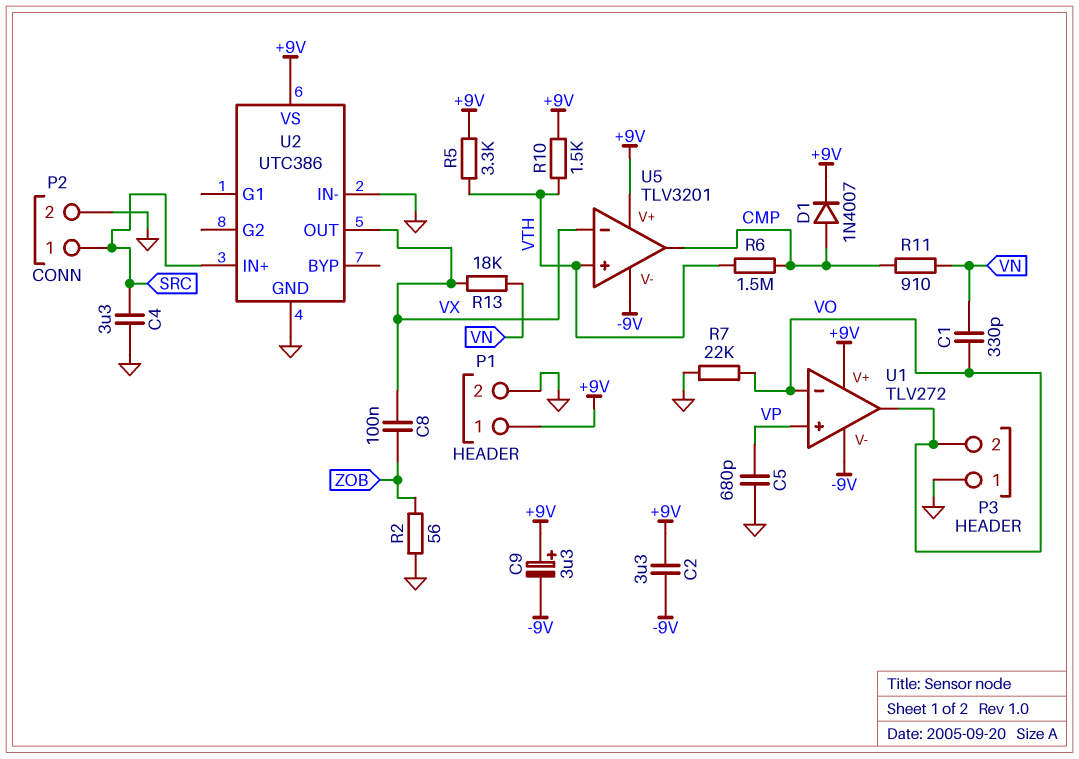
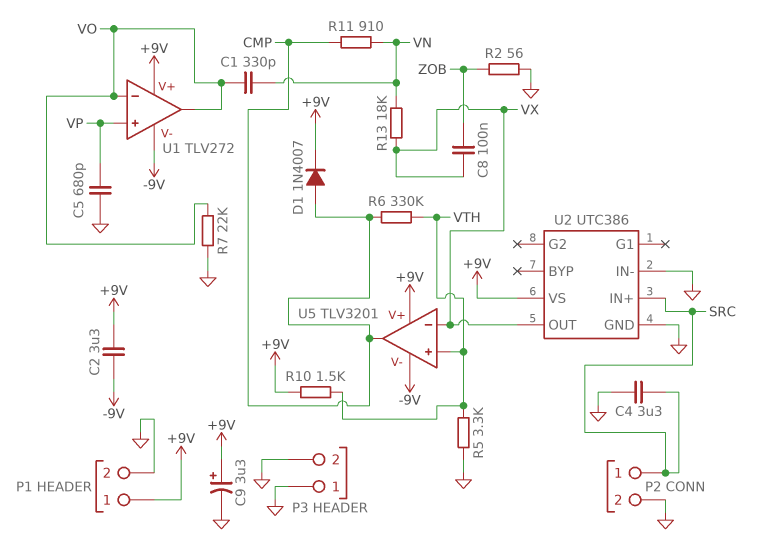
C9: 3.3uF (plus +9V, minus -9V) -> 3.3uF (plus +9V, minus GND)
P3 pin 2: VO -> GND
R5: 3.3k (+9V, VTH) -> 3.3k (GND, VTH)
R6: 1.5M (CMP, VTH) -> 330k (CMP, VTH)

